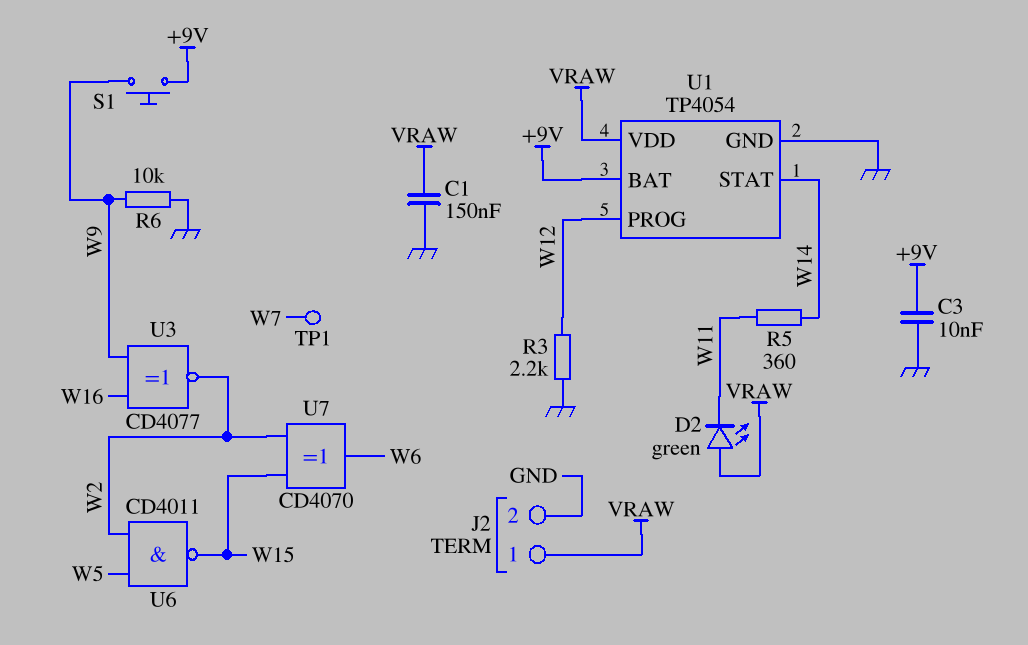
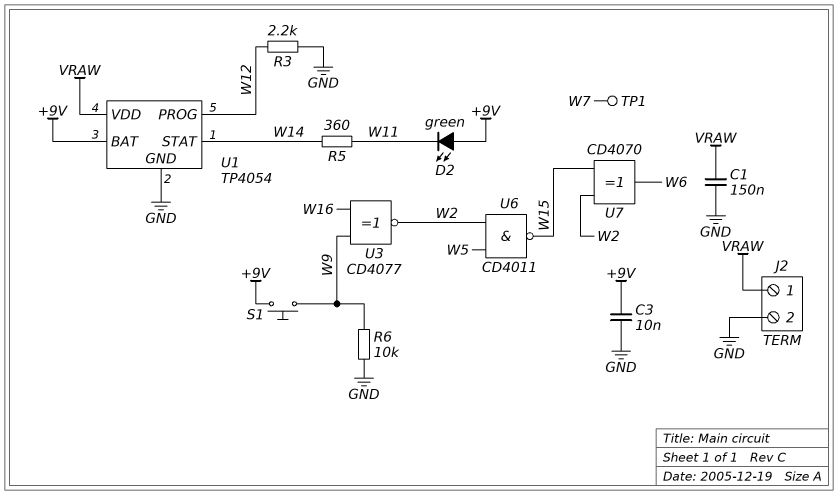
D2: LED green (A VRAW, K W11) -> LED green (A +9V, K W11)

